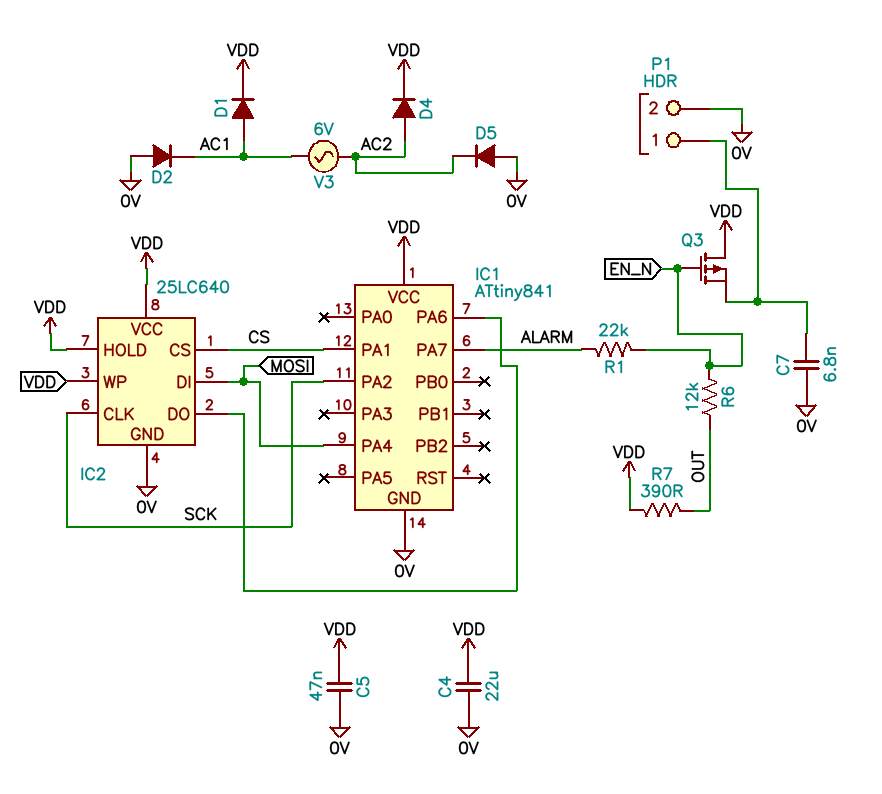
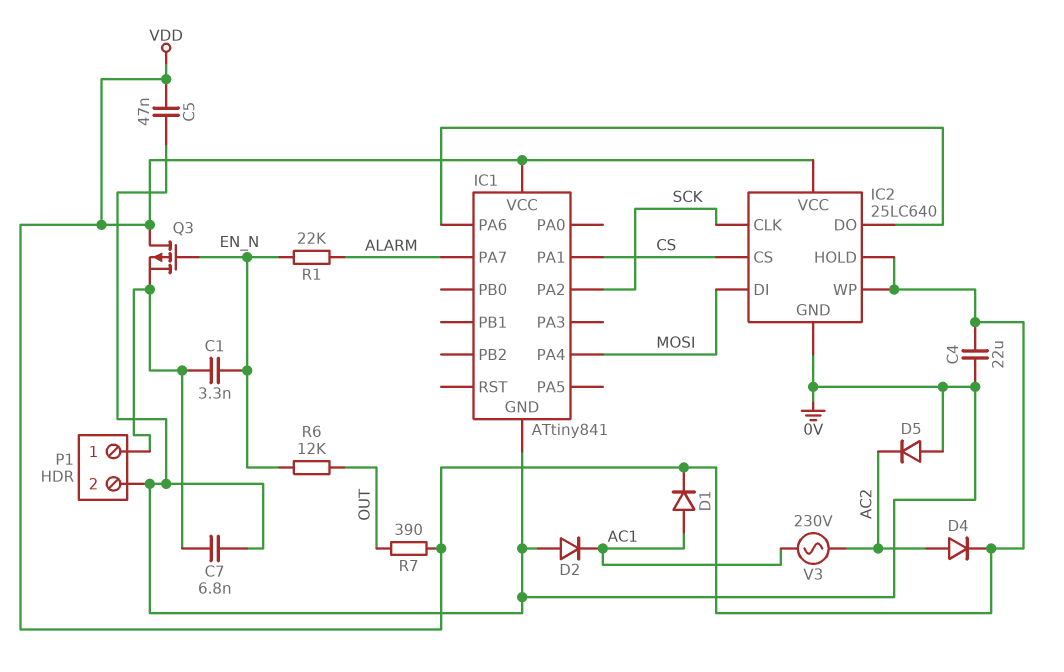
C1: none -> 3.3nF (EN_N, P1/1)
V3: AC 6V (AC1, AC2) -> AC 230V (AC1, AC2)

